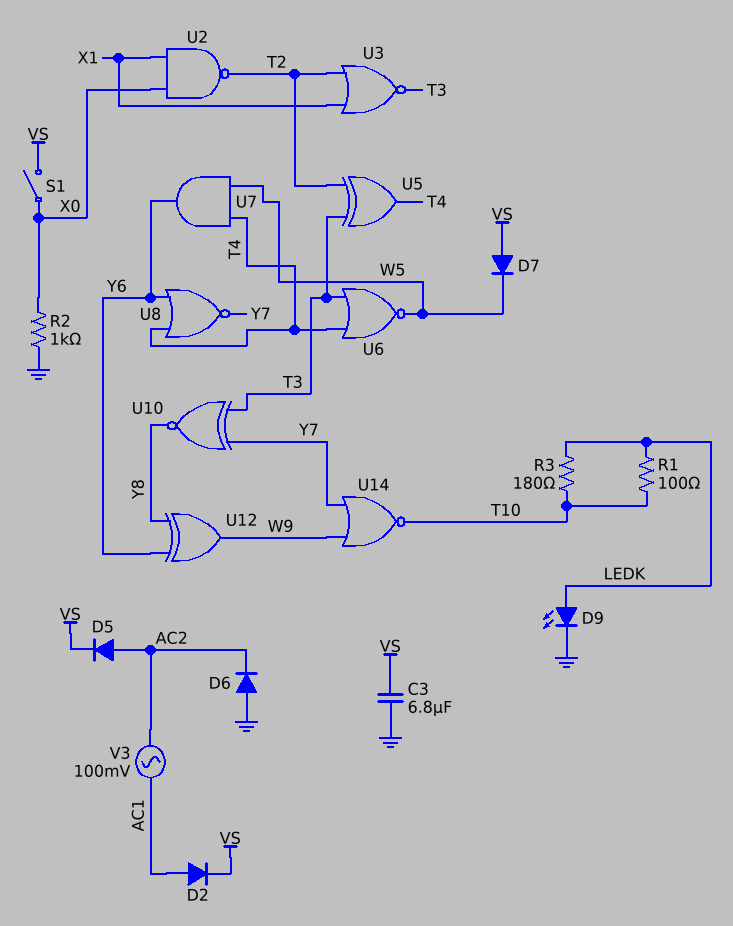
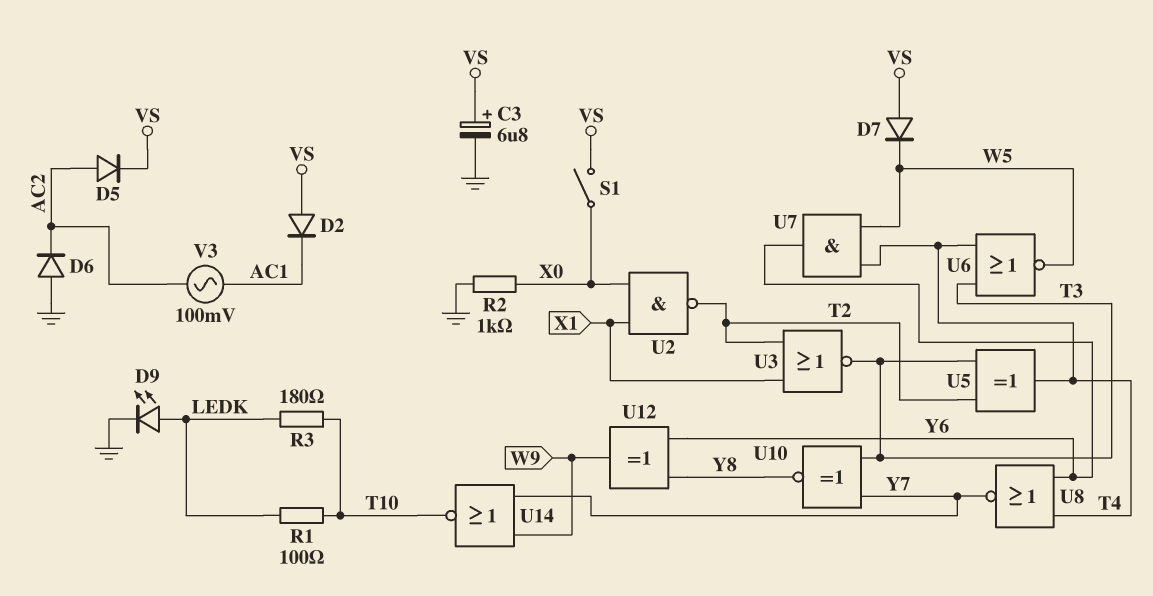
C3: 6.8uF (GND, VS) -> 6.8uF (plus VS, minus GND)
D2: diode (A AC1, K VS) -> diode (A VS, K AC1)

